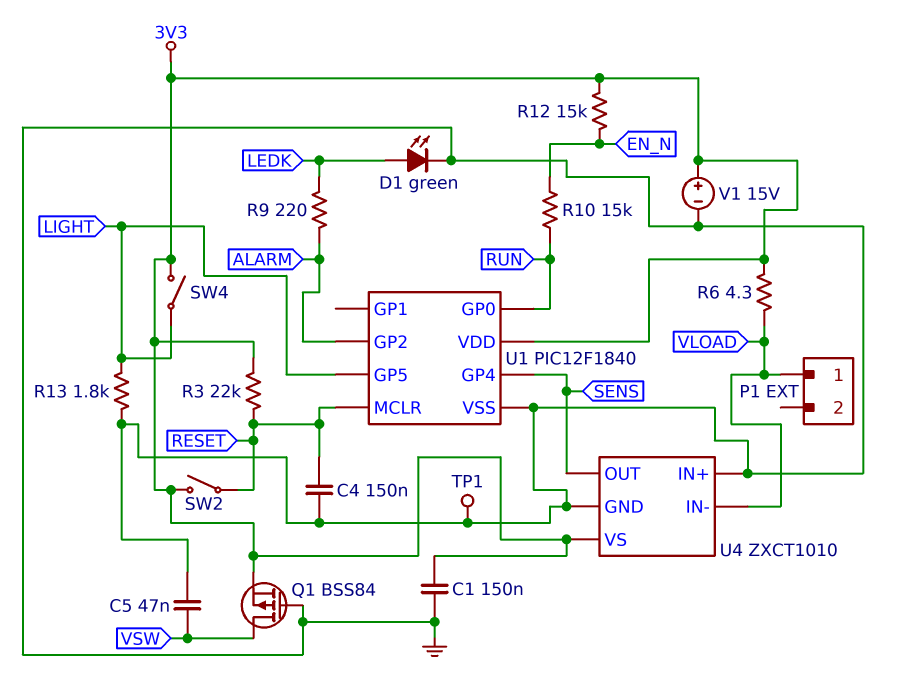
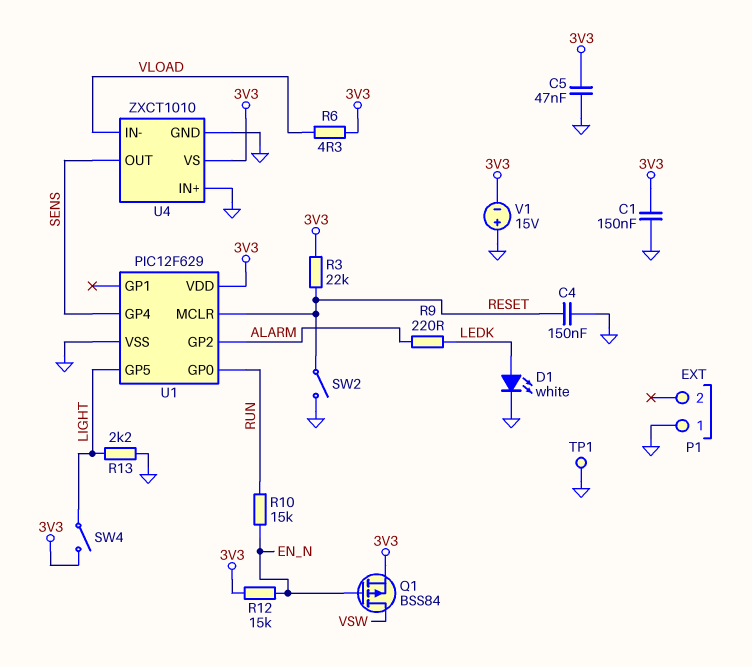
C5: 47nF (GND, VSW) -> 47nF (3V3, GND)
D1: LED green (A LEDK, K GND) -> LED white (A LEDK, K GND)
P1 pin 1: VLOAD -> GND
Q1: PMOS BSS84 (G GND, D VSW, S 3V3) -> PMOS BSS84 (G EN_N, D VSW, S 3V3)
R13: 1.8k (GND, LIGHT) -> 2.2k (GND, LIGHT)
SW2: switch (3V3, RESET) -> switch (GND, RESET)
U1: PIC12F1840 -> PIC12F629
V1: 15V (plus 3V3, minus GND) -> 15V (plus GND, minus 3V3)

